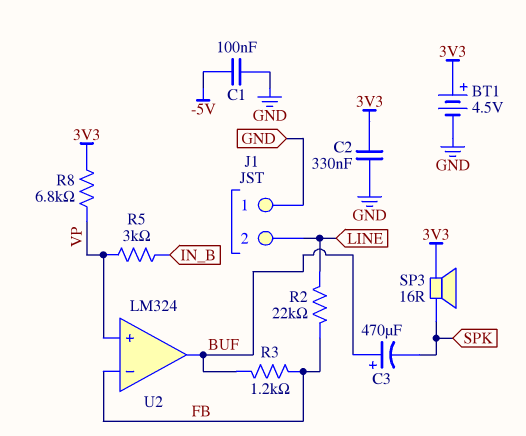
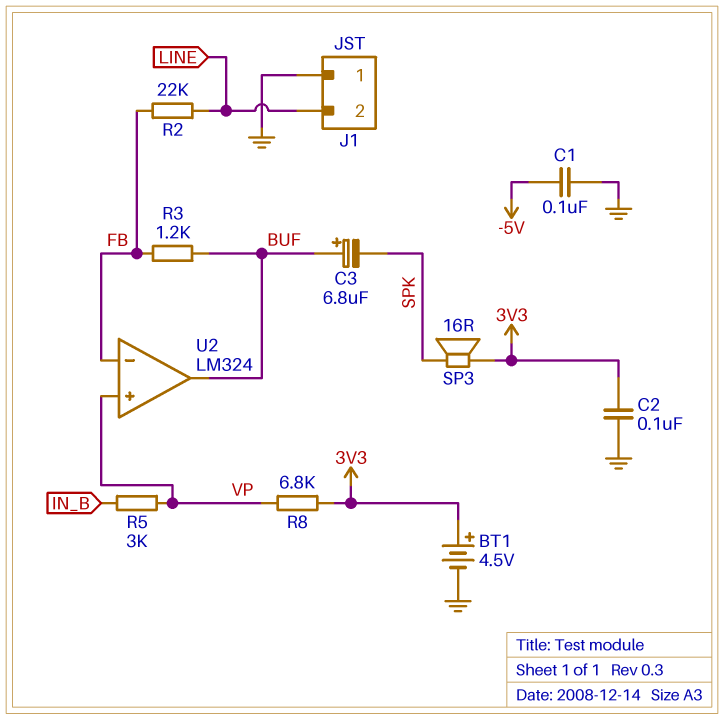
C2: 330nF (3V3, GND) -> 100nF (3V3, GND)
C3: 470uF (plus BUF, minus SPK) -> 6.8uF (plus BUF, minus SPK)

